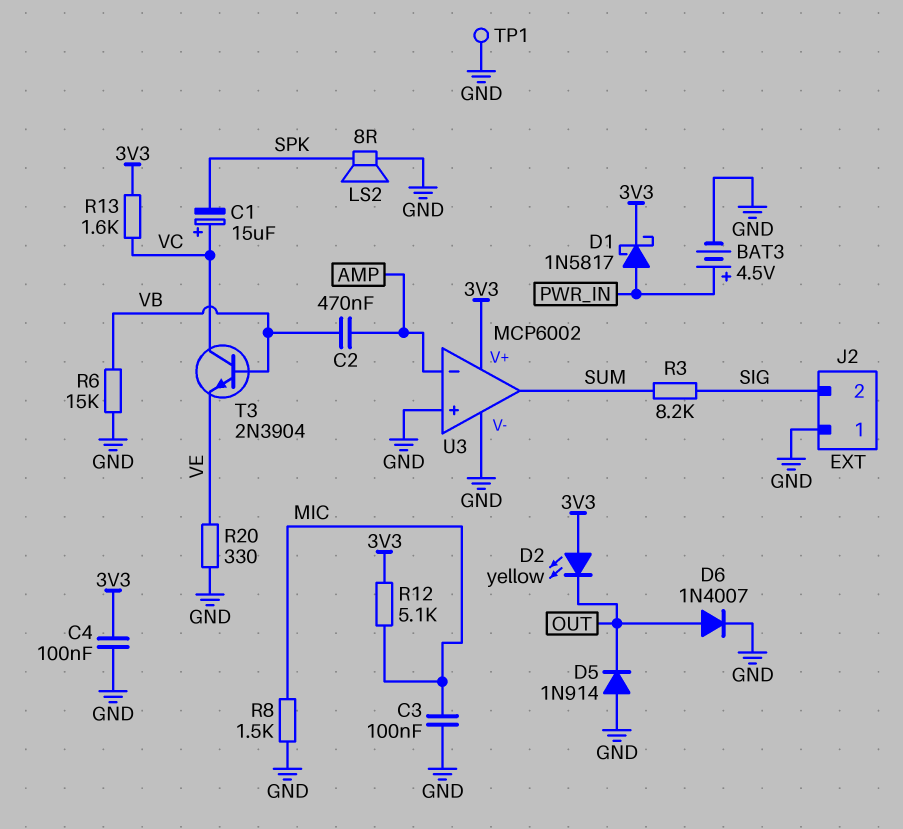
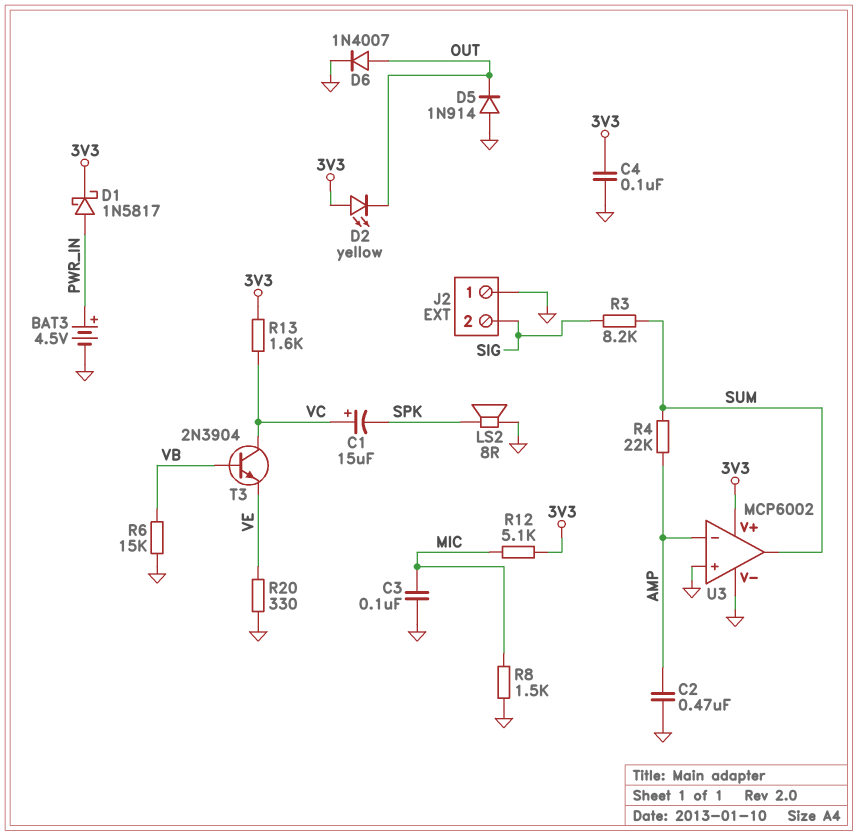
C2: 470nF (AMP, VB) -> 470nF (AMP, GND)
R4: none -> 22k (AMP, SUM)
TP1: test point (GND) -> none

